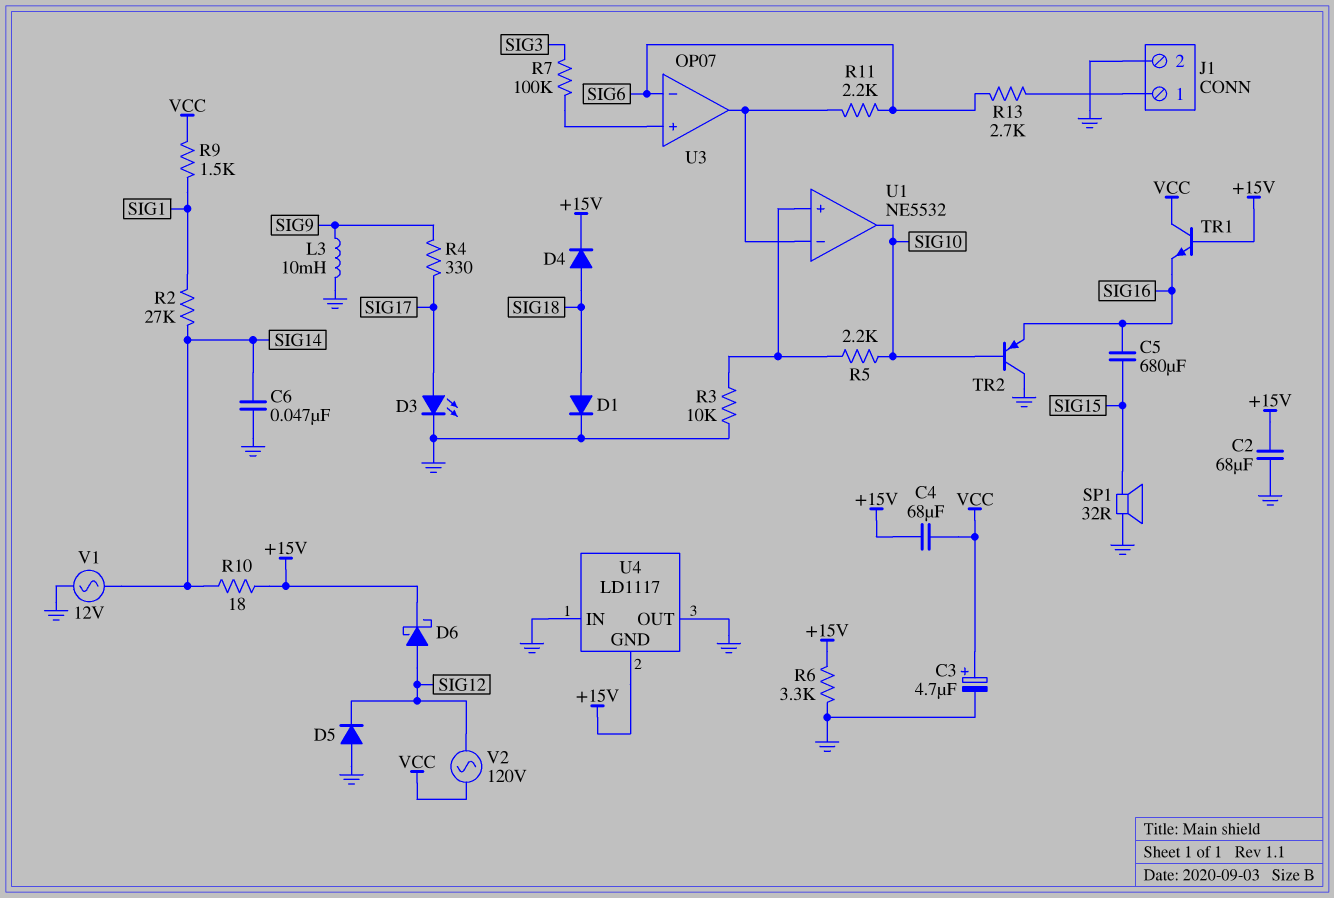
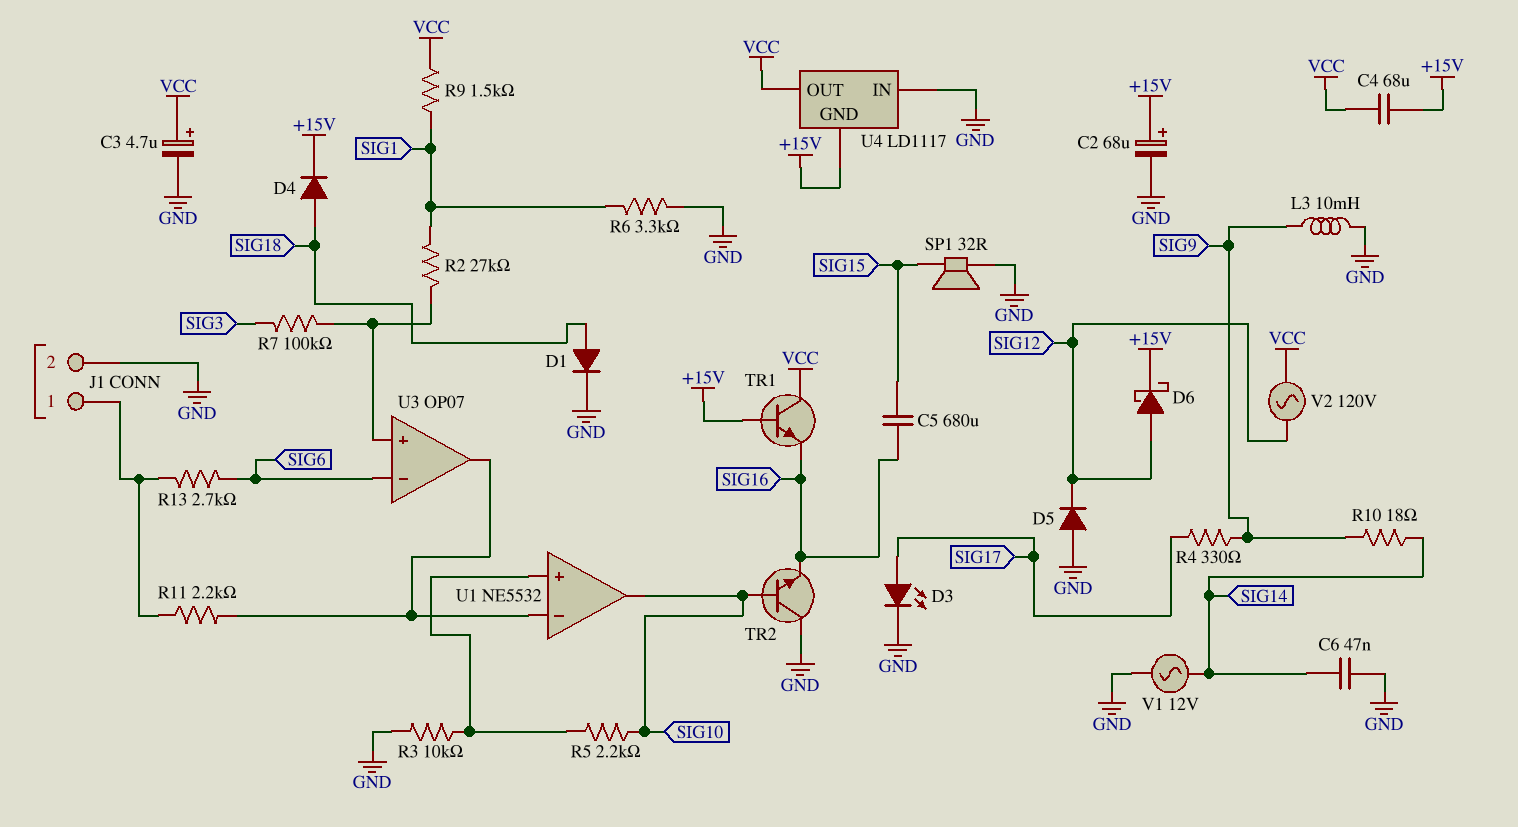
C2: 68uF (+15V, GND) -> 68uF (plus +15V, minus GND)
R2: 27k (SIG1, SIG14) -> 27k (SIG1, U3/in+)
R6: 3.3k (+15V, GND) -> 3.3k (GND, SIG1)
R10: 18 (+15V, SIG14) -> 18 (SIG9, SIG14)
R11: 2.2k (SIG6, U1/in-) -> 2.2k (J1/1, U1/in-)
TR2: PNP (B SIG10, C GND, E SIG16) -> NPN (B SIG10, C GND, E SIG16)
U4 pin OUT: GND -> VCC

